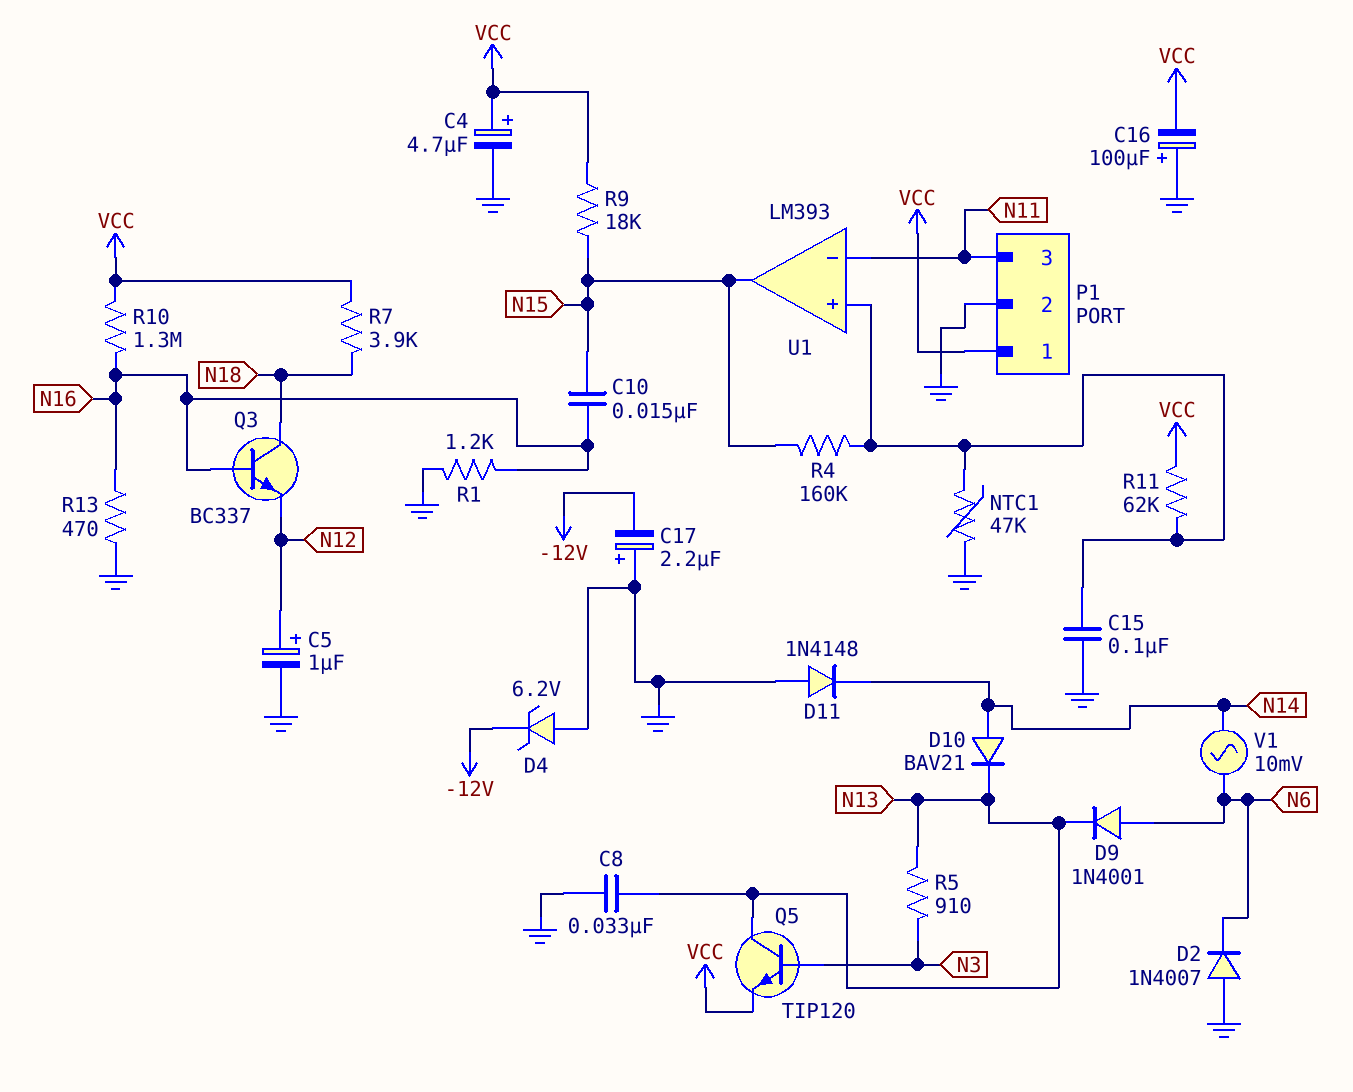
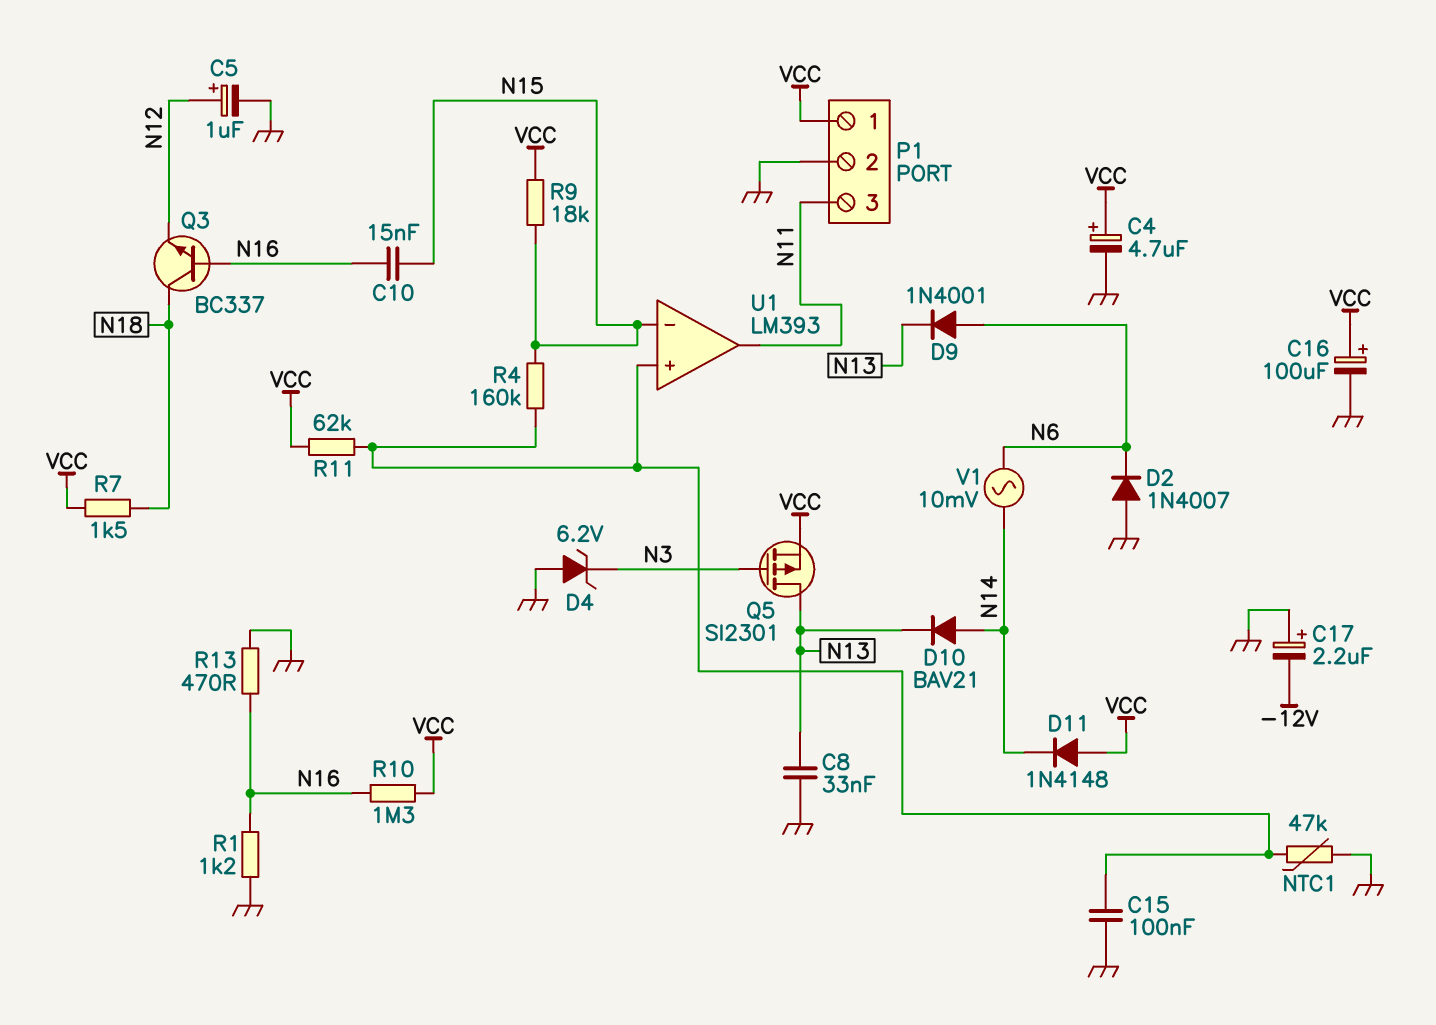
C16: 100uF (plus GND, minus VCC) -> 100uF (plus VCC, minus GND)
D4: zener 6.2V (A GND, K -12V) -> zener 6.2V (A GND, K N3)
D11: diode 1N4148 (A GND, K N14) -> diode 1N4148 (A VCC, K N14)
Q5: NPN TIP120 (B N3, C N13, E VCC) -> PMOS SI2301 (G N3, D N13, S VCC)
R5: 910 (N3, N13) -> none
R7: 3.9k (N18, VCC) -> 1.5k (N18, VCC)
U1 pin in-: N11 -> N15
U1 pin out: N15 -> N11

